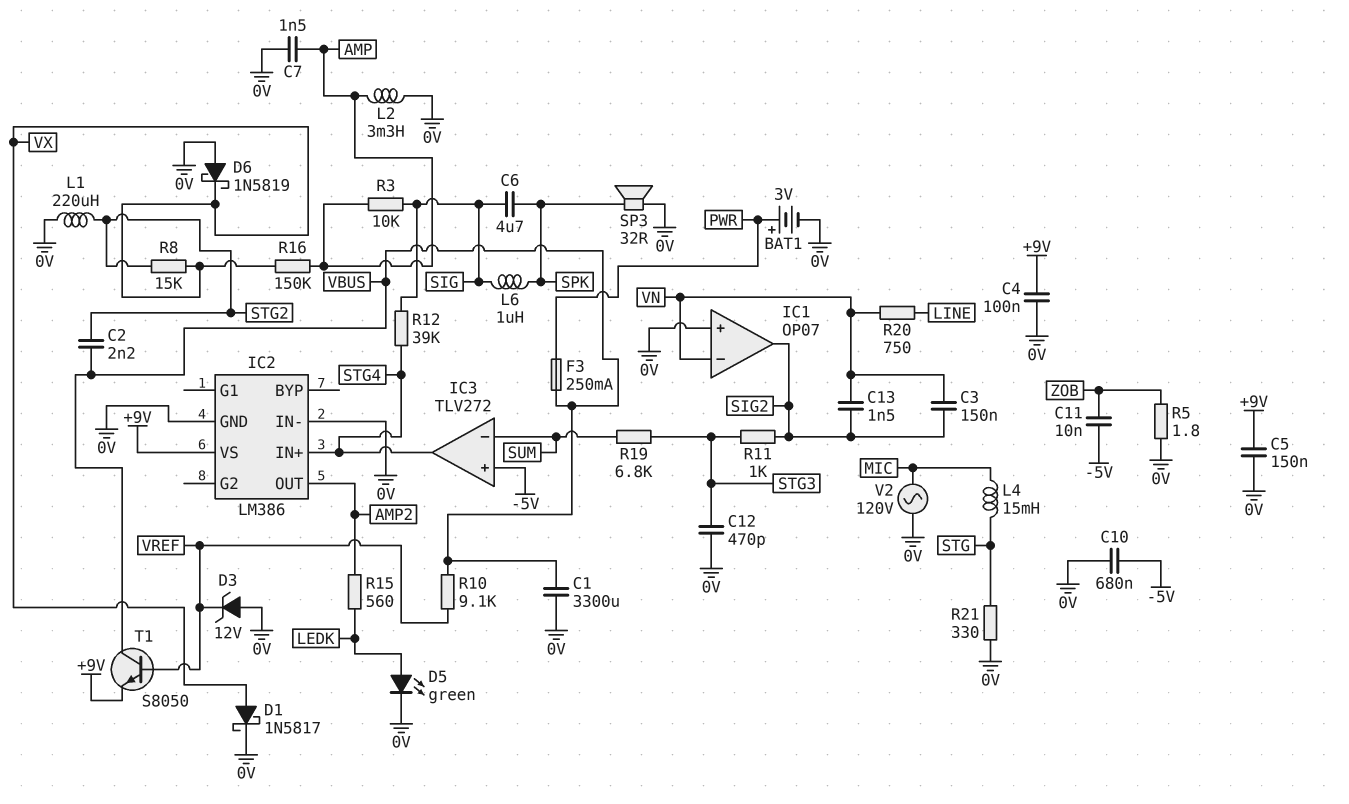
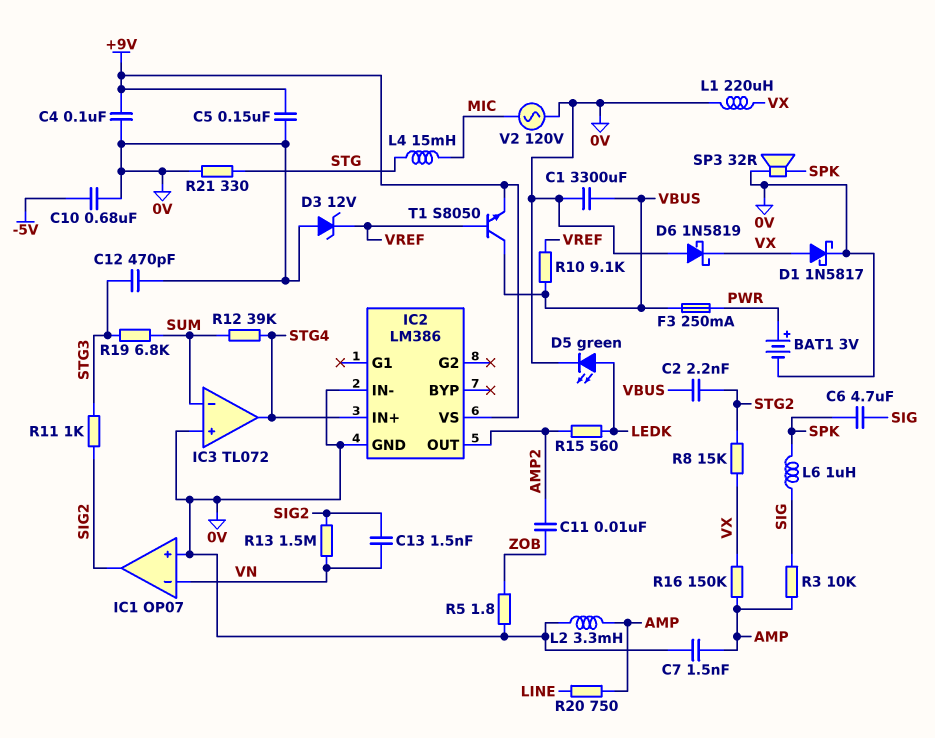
C3: 150nF (SIG2, VN) -> none
C11: 10nF (-5V, ZOB) -> 10nF (AMP2, ZOB)
IC3: TLV272 -> TL072
IC3 pin in+: -5V -> 0V
L1: 220uH (0V, STG2) -> 220uH (0V, VX)
R12: 39k (SIG, STG4) -> 39k (STG4, SUM)
R13: none -> 1.5M (SIG2, VN)
R20: 750 (LINE, VN) -> 750 (AMP, LINE)

